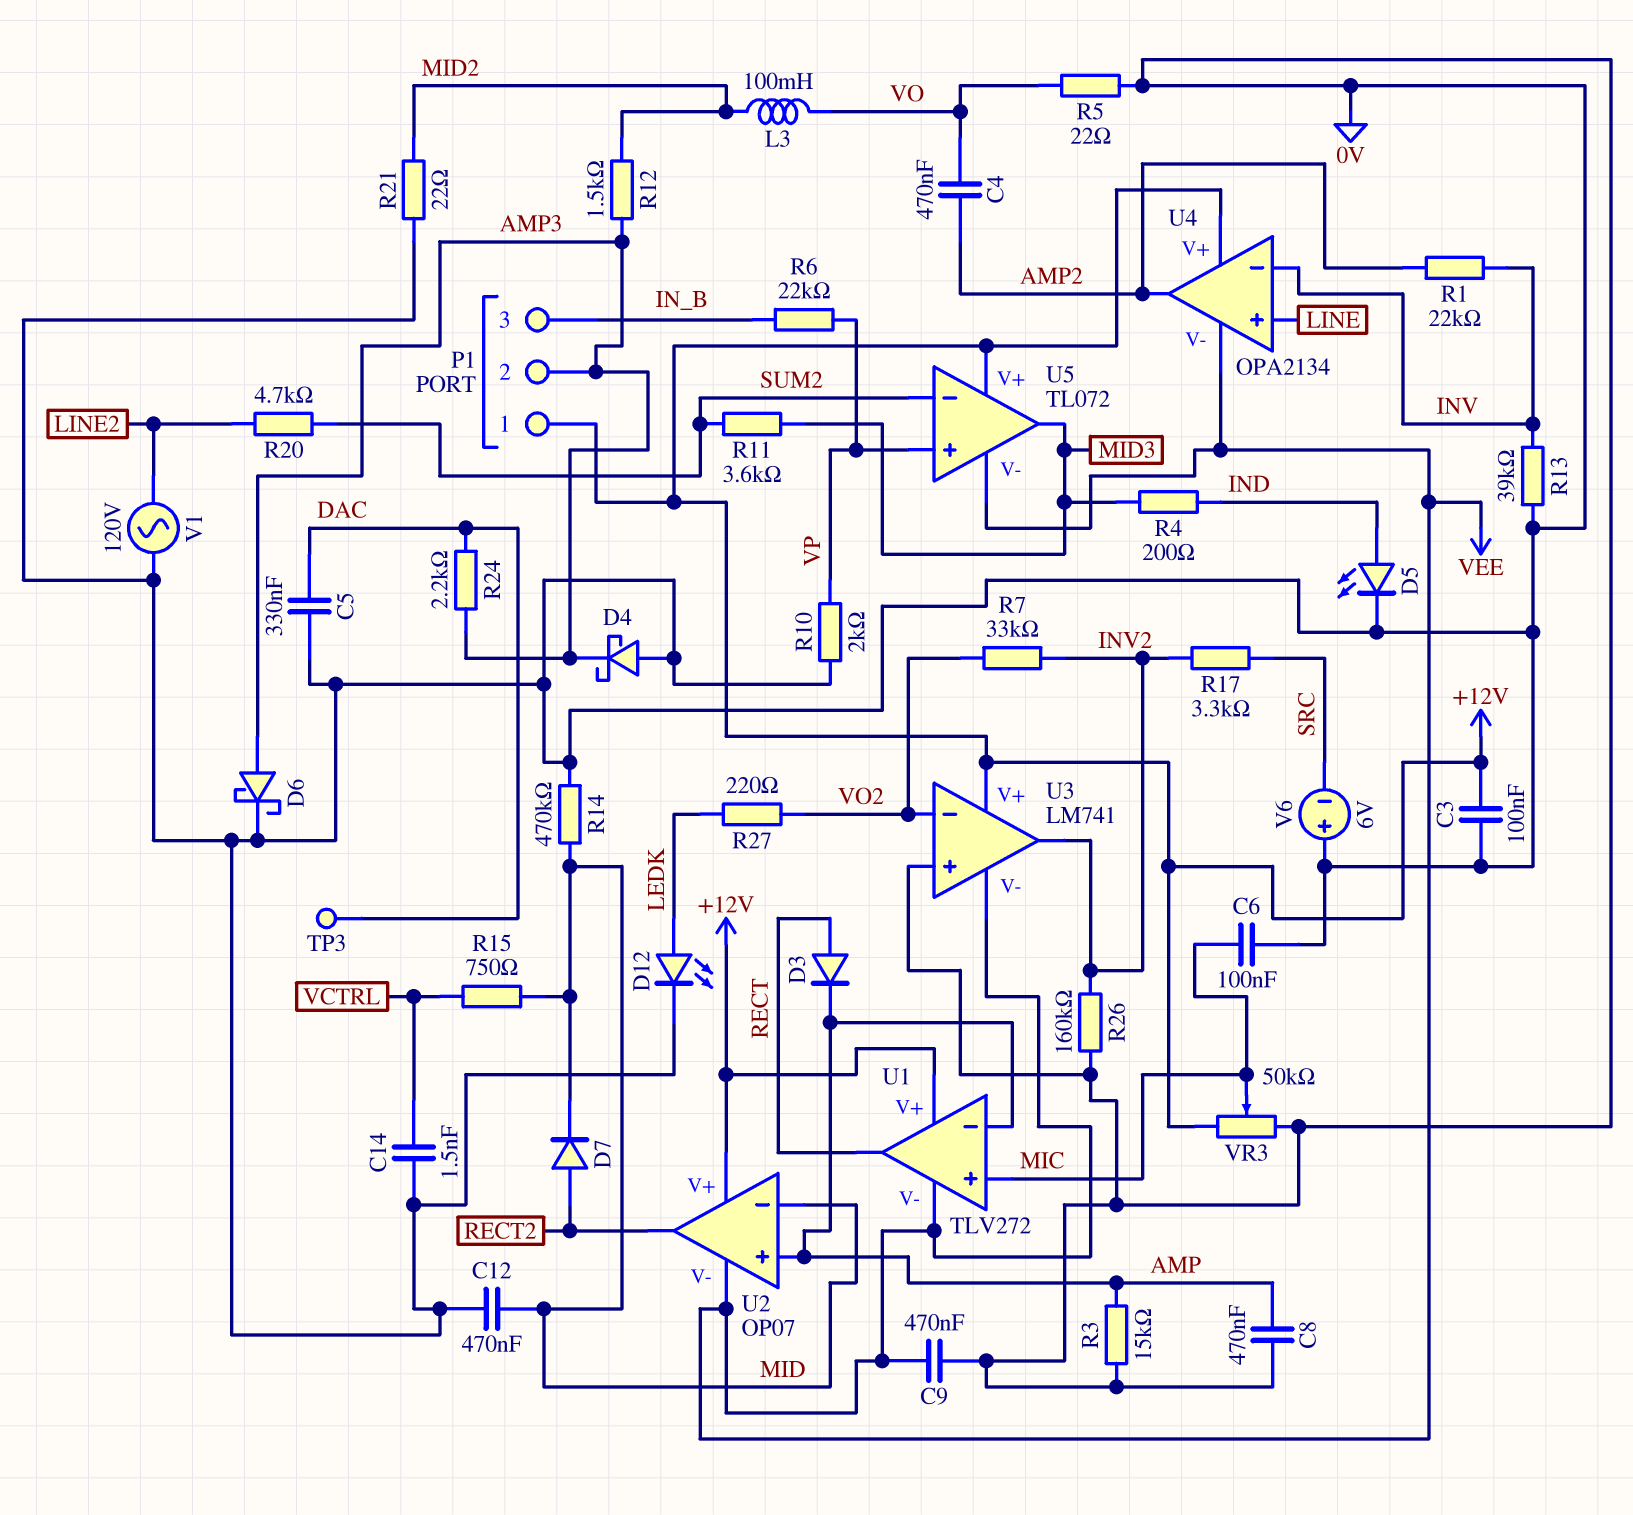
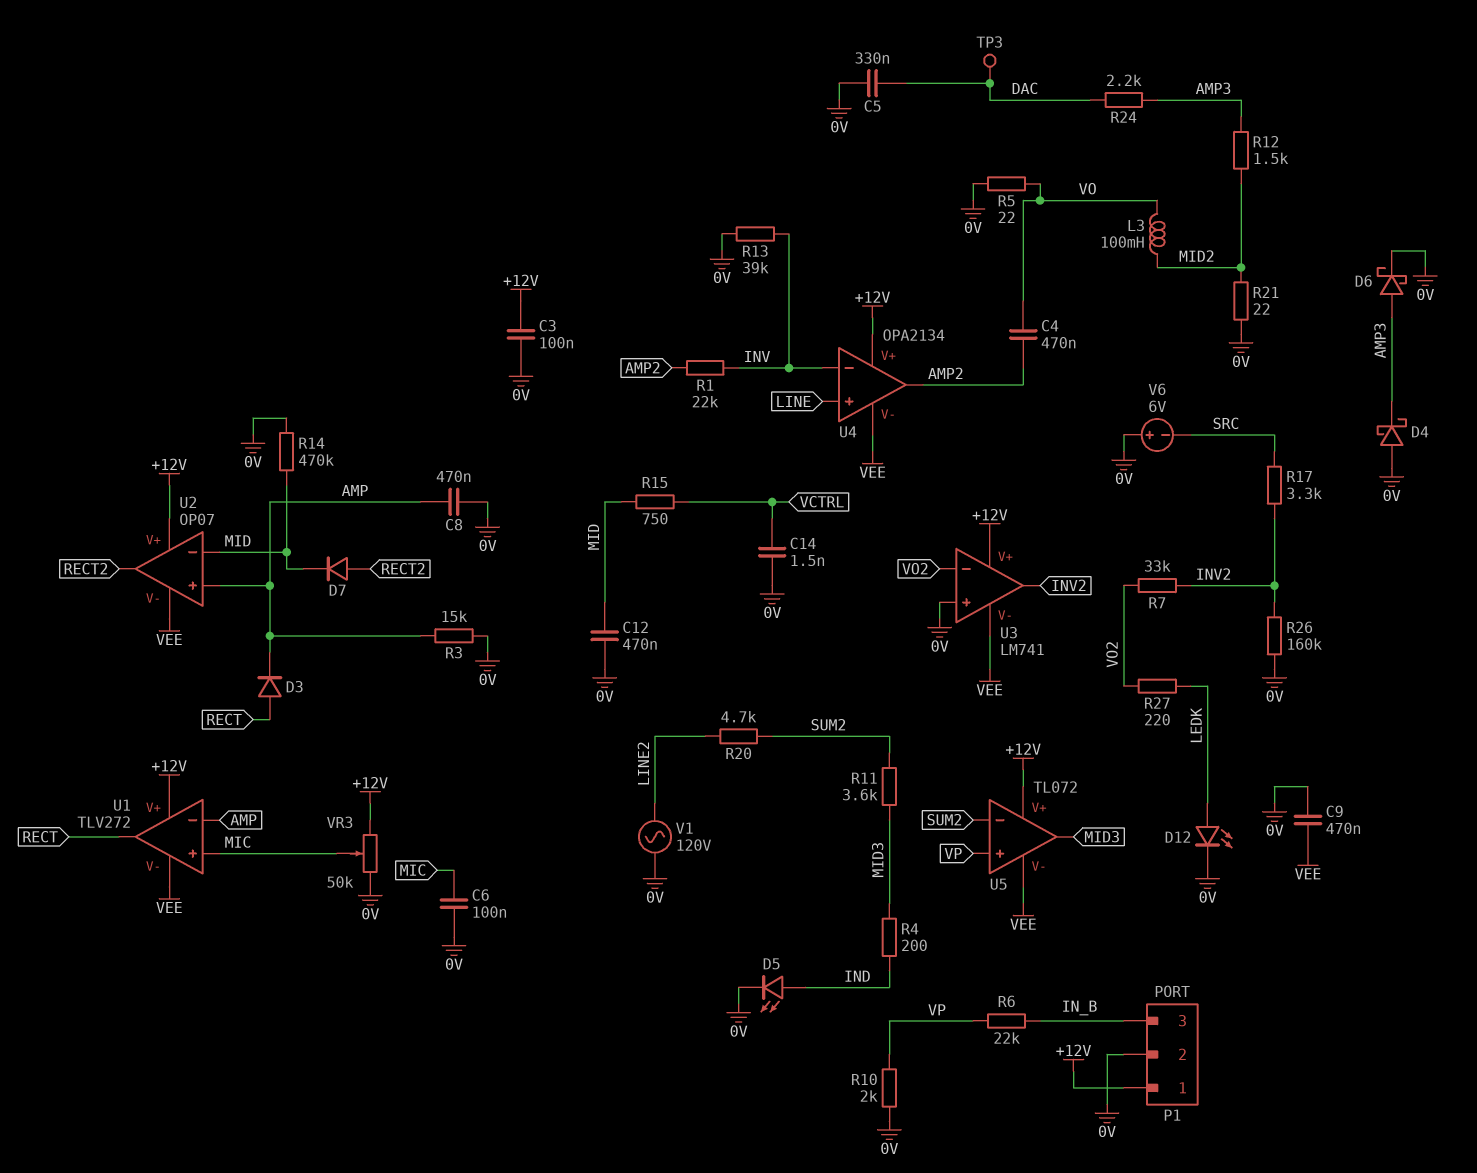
P1 pin 2: AMP3 -> 0V

